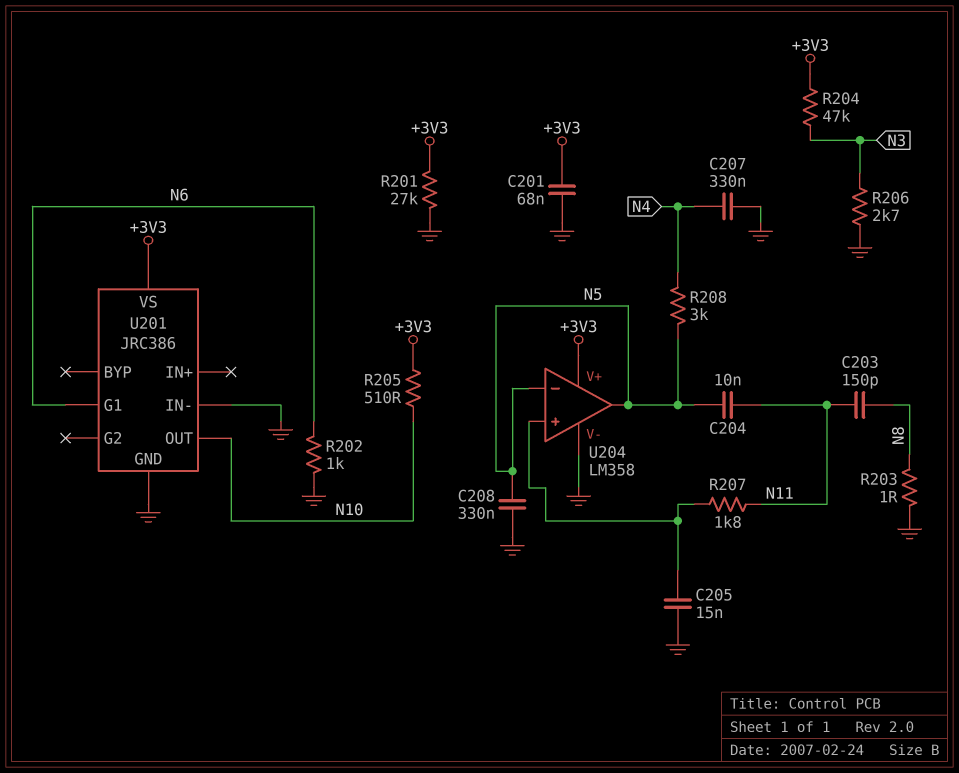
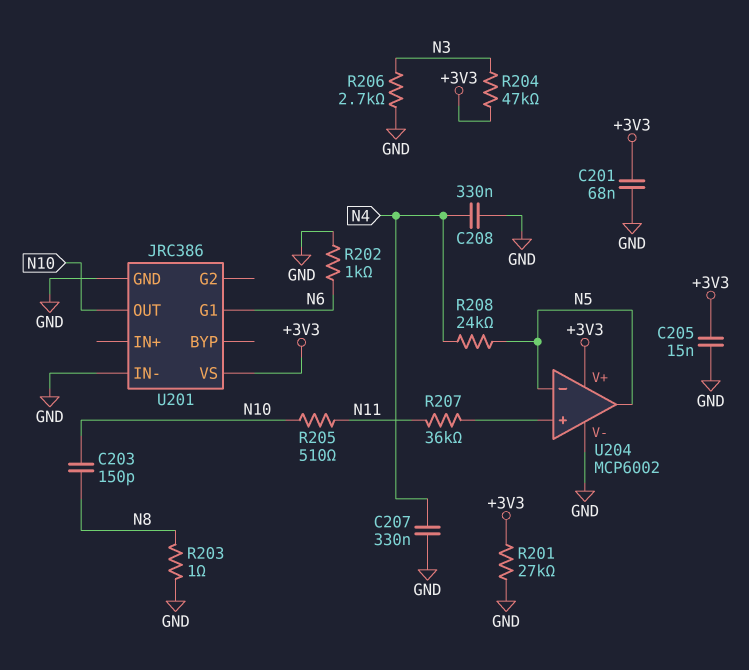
C203: 150pF (N8, N11) -> 150pF (N8, N10)
C204: 10nF (N5, N11) -> none
C205: 15nF (GND, U204/in+) -> 15nF (+3V3, GND)
C208: 330nF (GND, N5) -> 330nF (GND, N4)
R205: 510 (+3V3, N10) -> 510 (N10, N11)
R207: 1.8k (N11, U204/in+) -> 36k (N11, U204/in+)
R208: 3k (N4, N5) -> 24k (N4, N5)
U204: LM358 -> MCP6002

